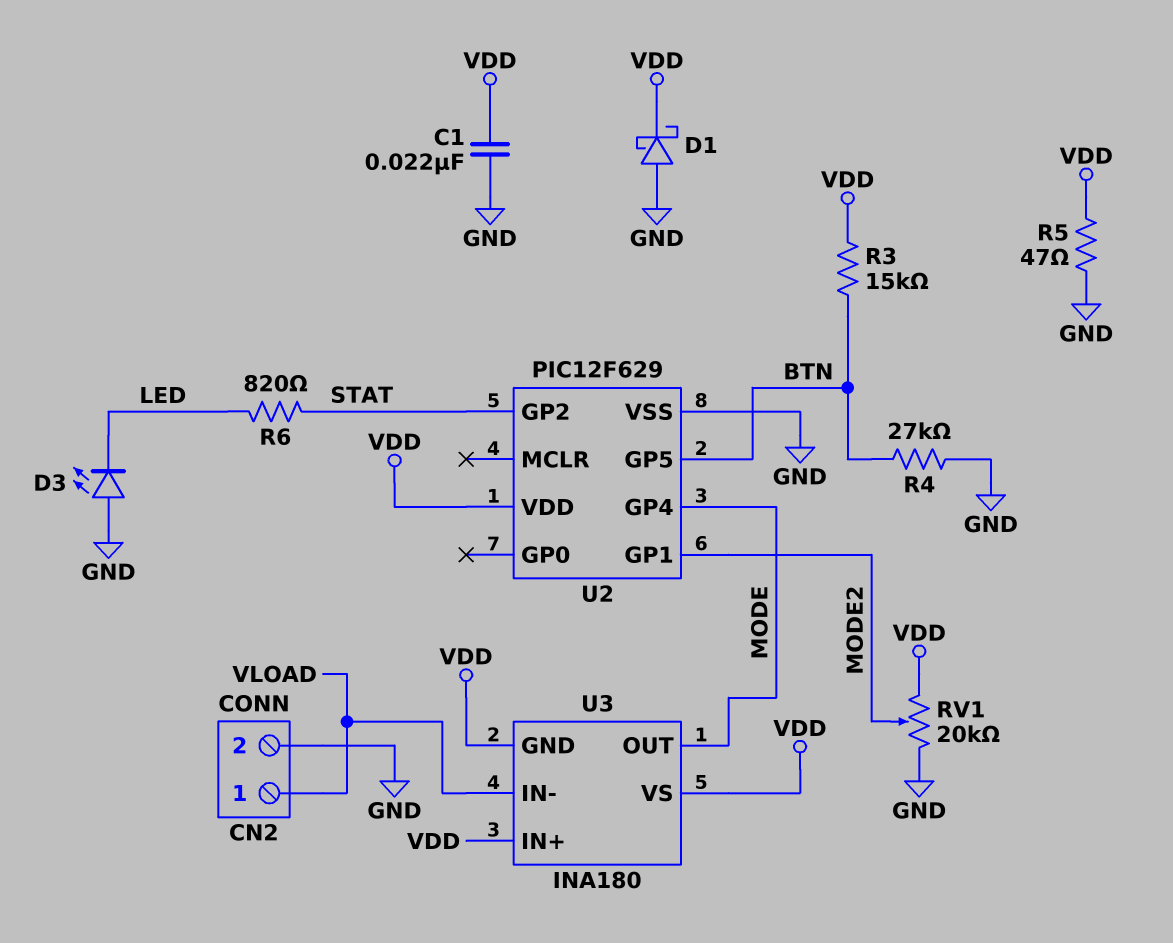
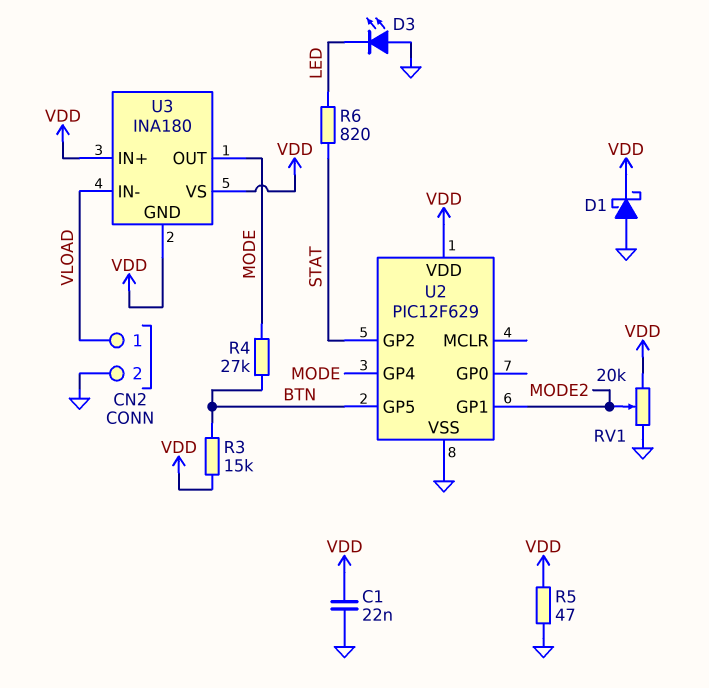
R4: 27k (BTN, GND) -> 27k (BTN, MODE)

